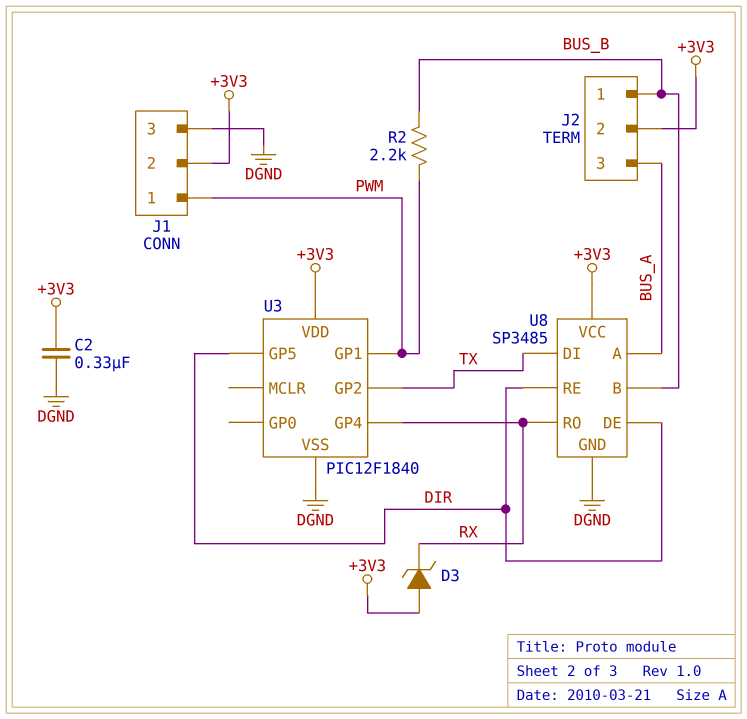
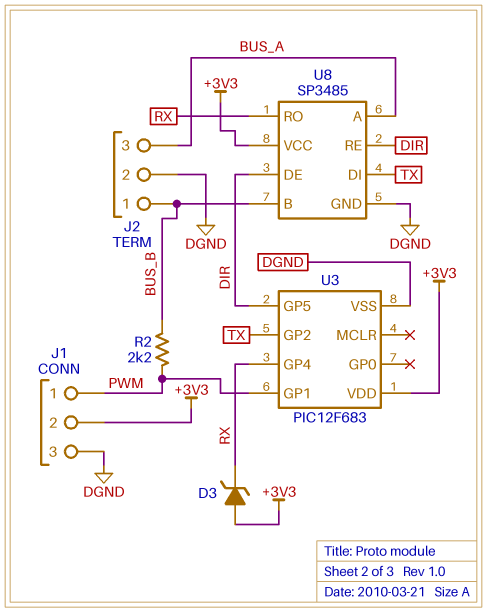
C2: 330nF (+3V3, DGND) -> none
J2 pin 2: +3V3 -> DGND
U3: PIC12F1840 -> PIC12F683

